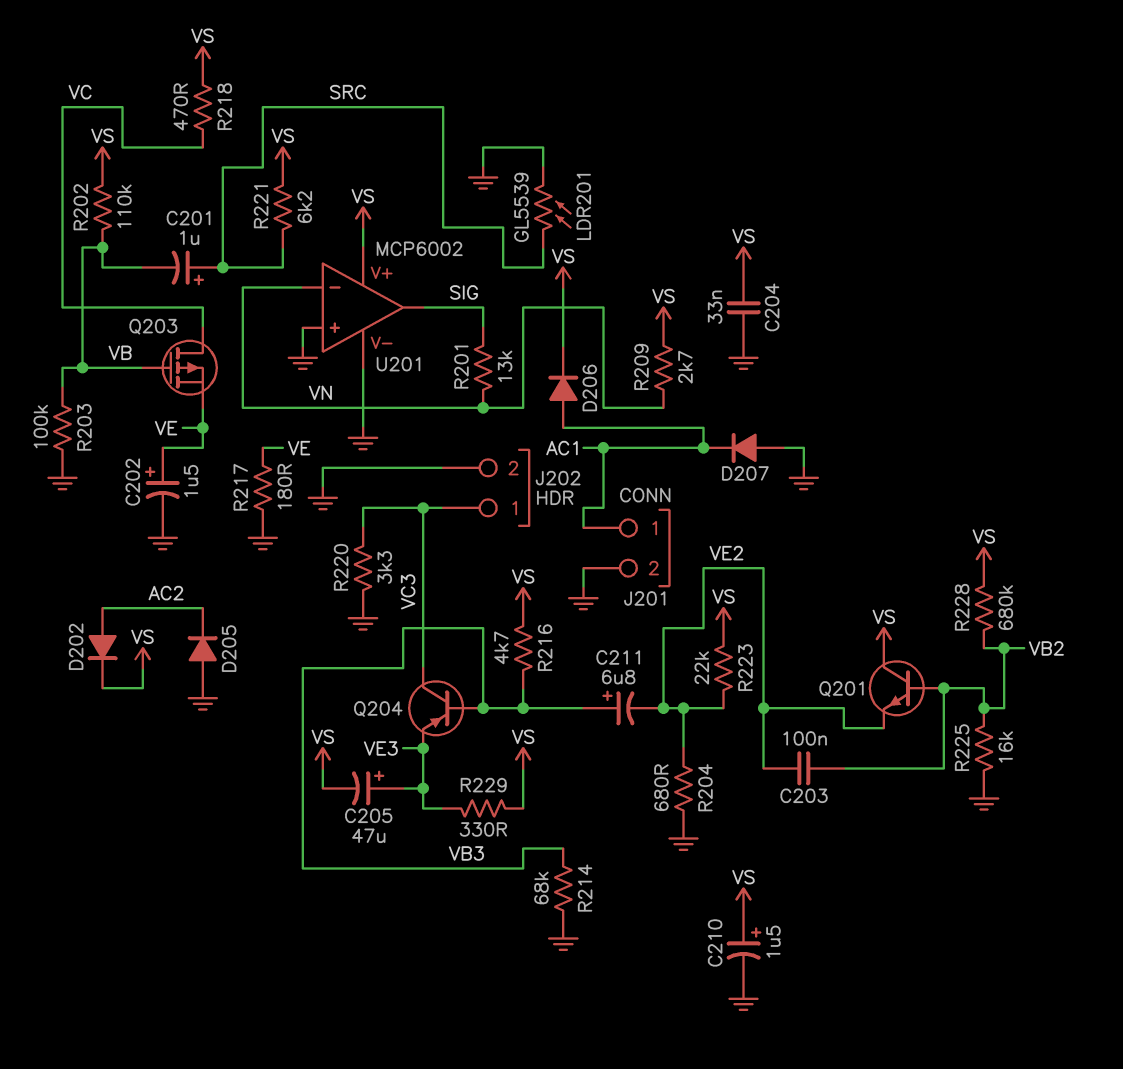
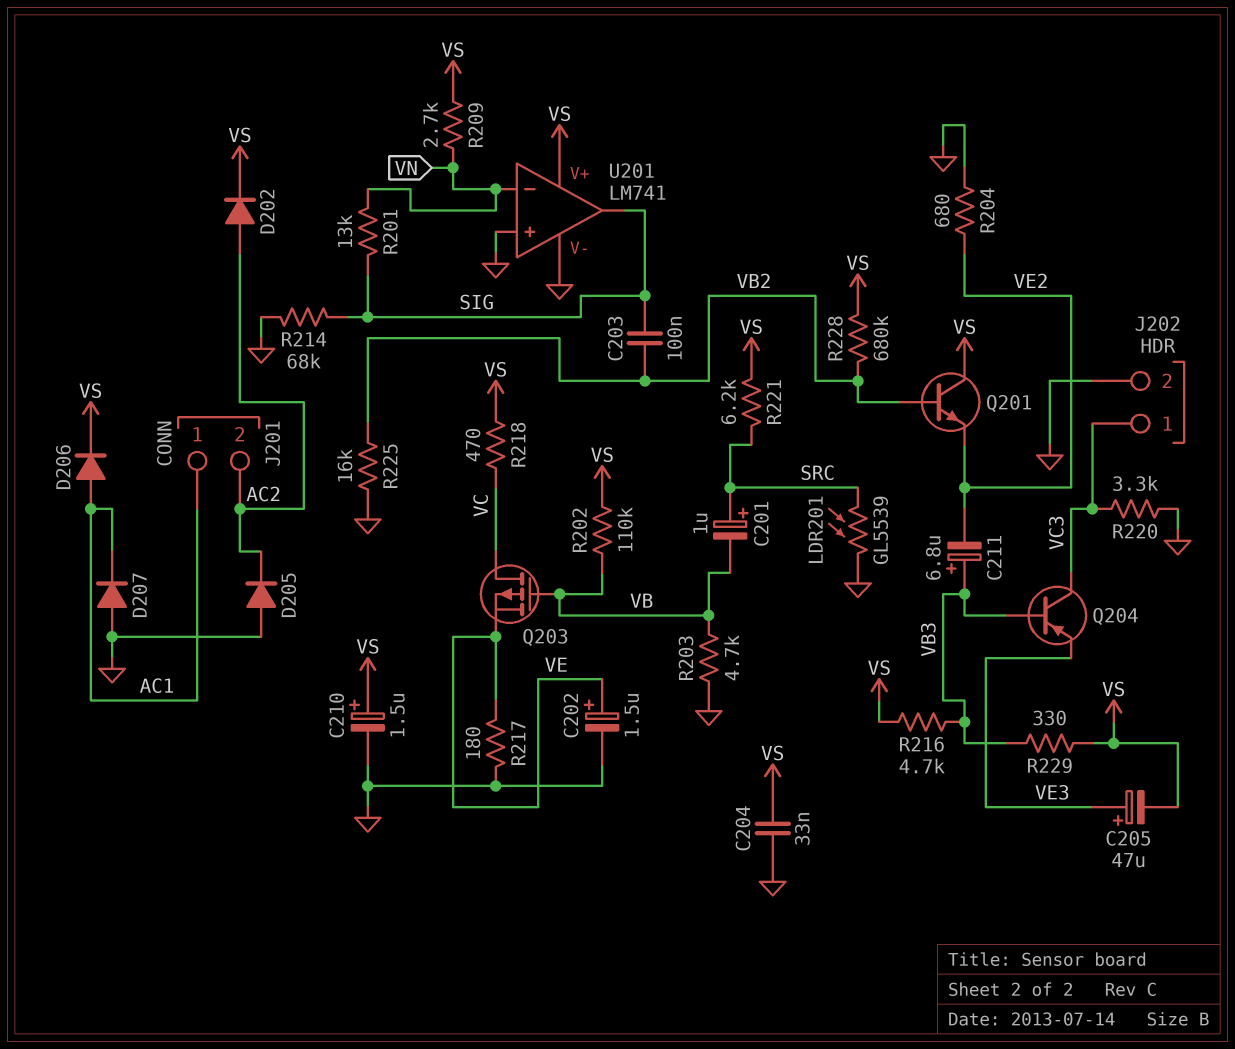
C203: 100nF (VB2, VE2) -> 100nF (SIG, VB2)
J201 pin 2: GND -> AC2
R203: 100k (GND, VB) -> 4.7k (GND, VB)
R214: 68k (GND, VB3) -> 68k (GND, SIG)
R223: 22k (VE2, VS) -> none
R229: 330 (VE3, VS) -> 330 (VB3, VS)
U201: MCP6002 -> LM741

